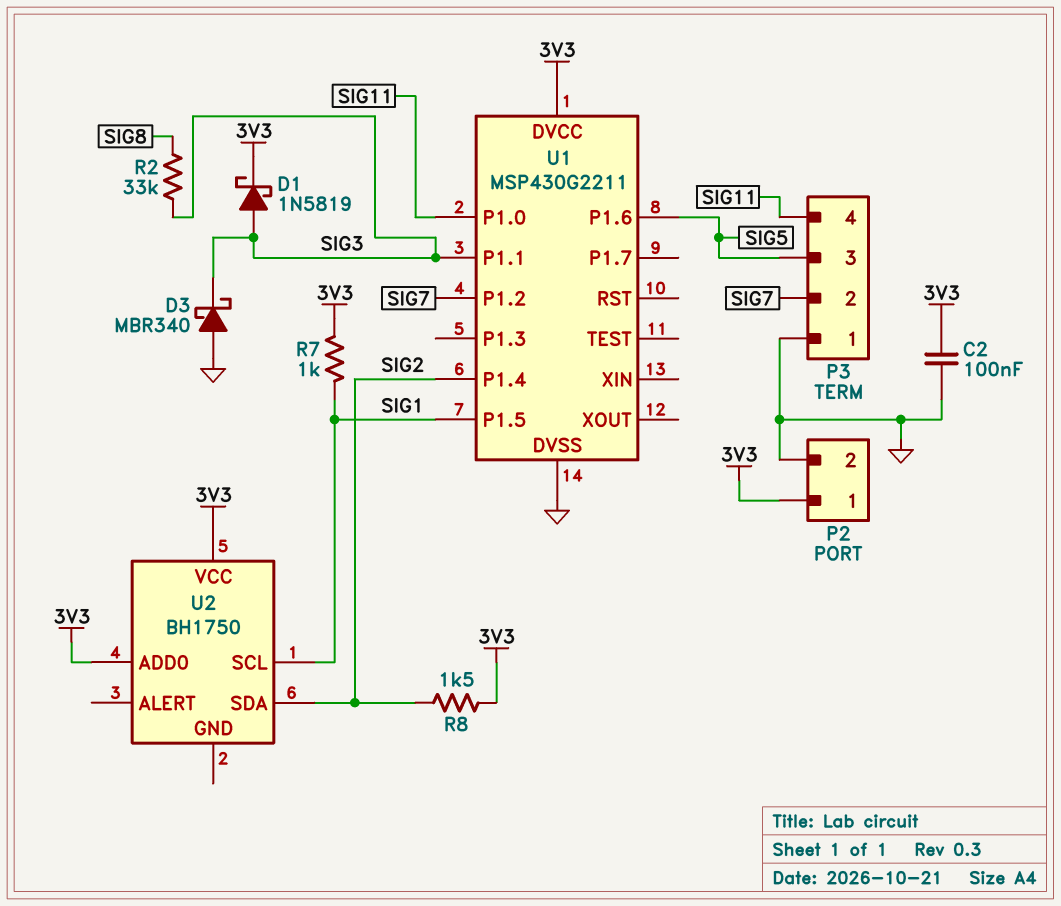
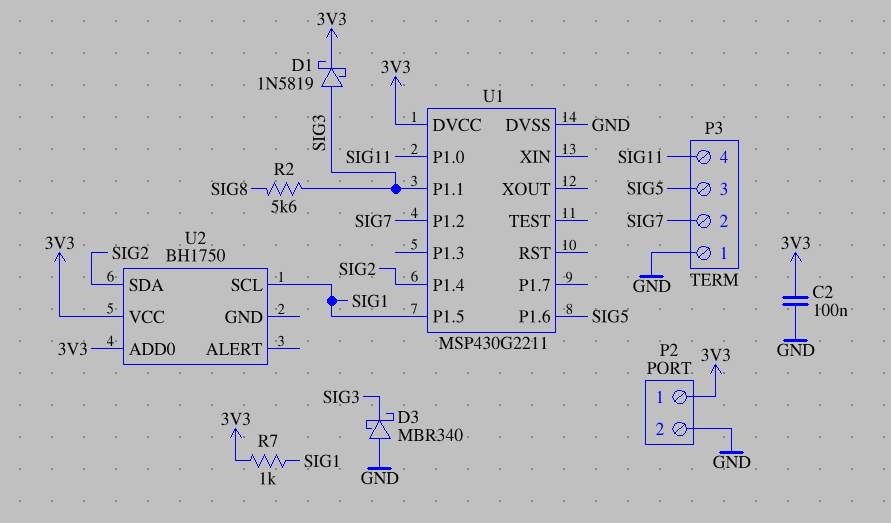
R2: 33k (SIG3, SIG8) -> 5.6k (SIG3, SIG8)
R8: 1.5k (3V3, SIG2) -> none

